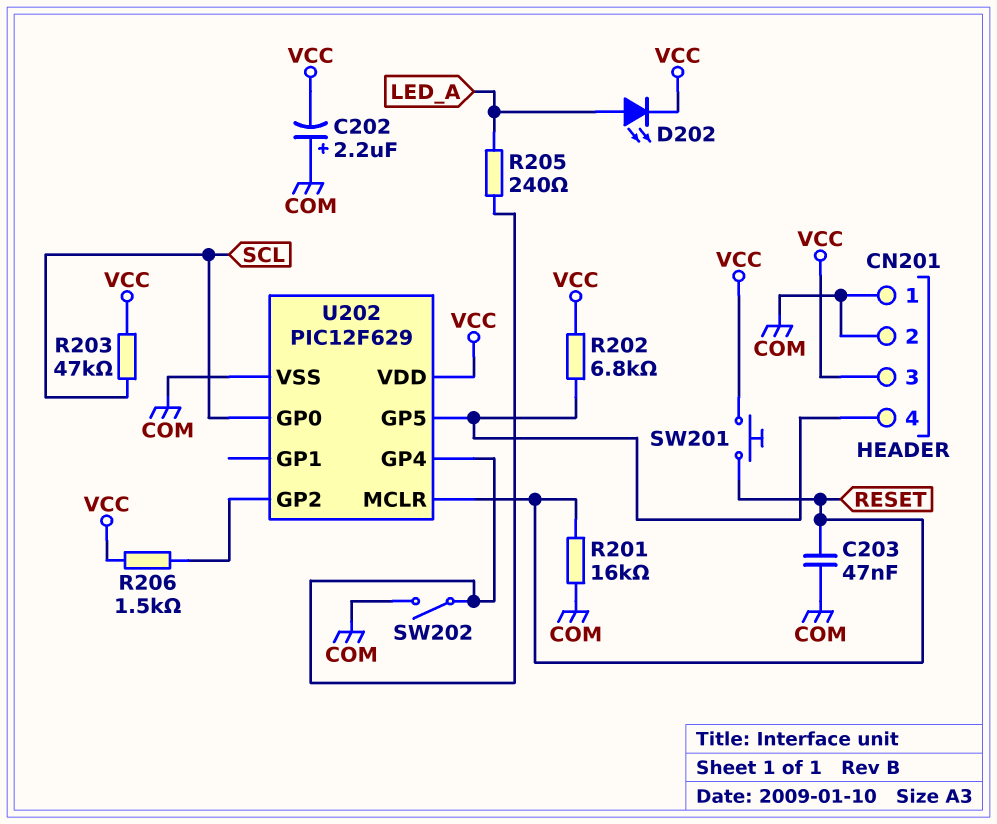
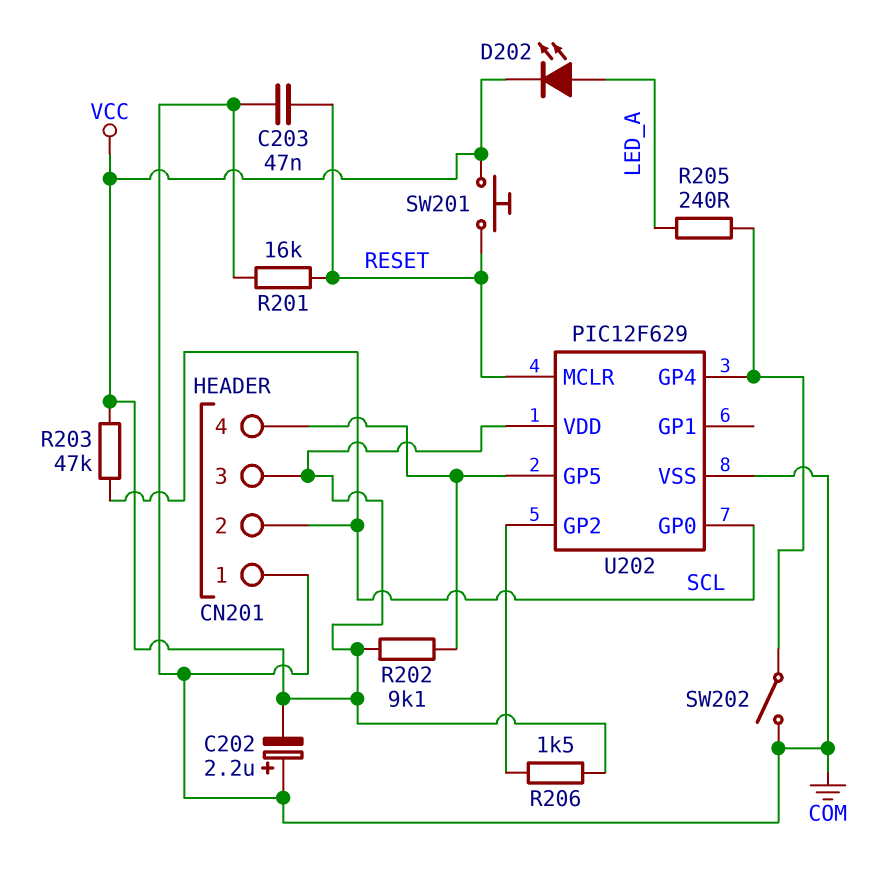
CN201 pin 2: COM -> SCL
R202: 6.8k (CN201/4, VCC) -> 9.1k (CN201/4, VCC)

